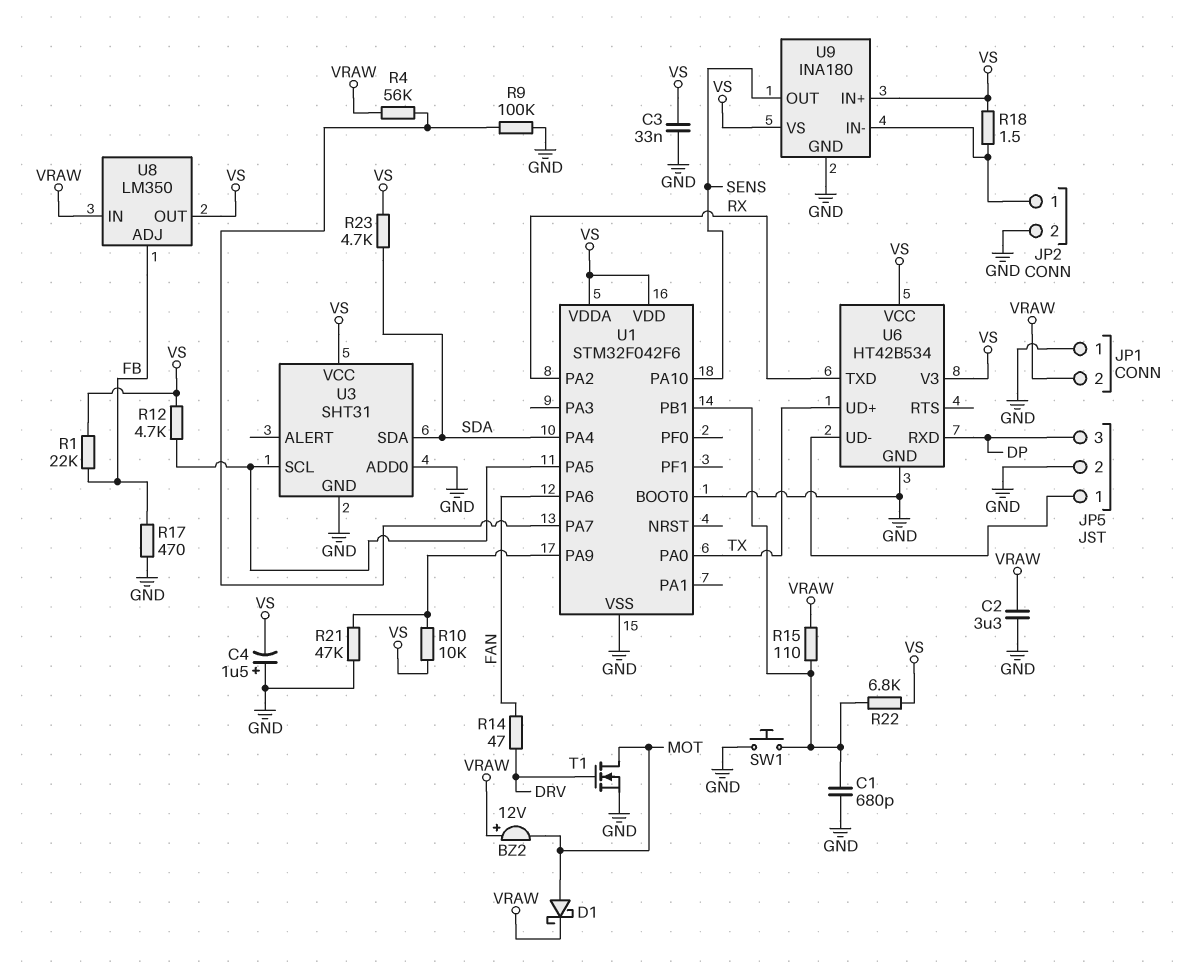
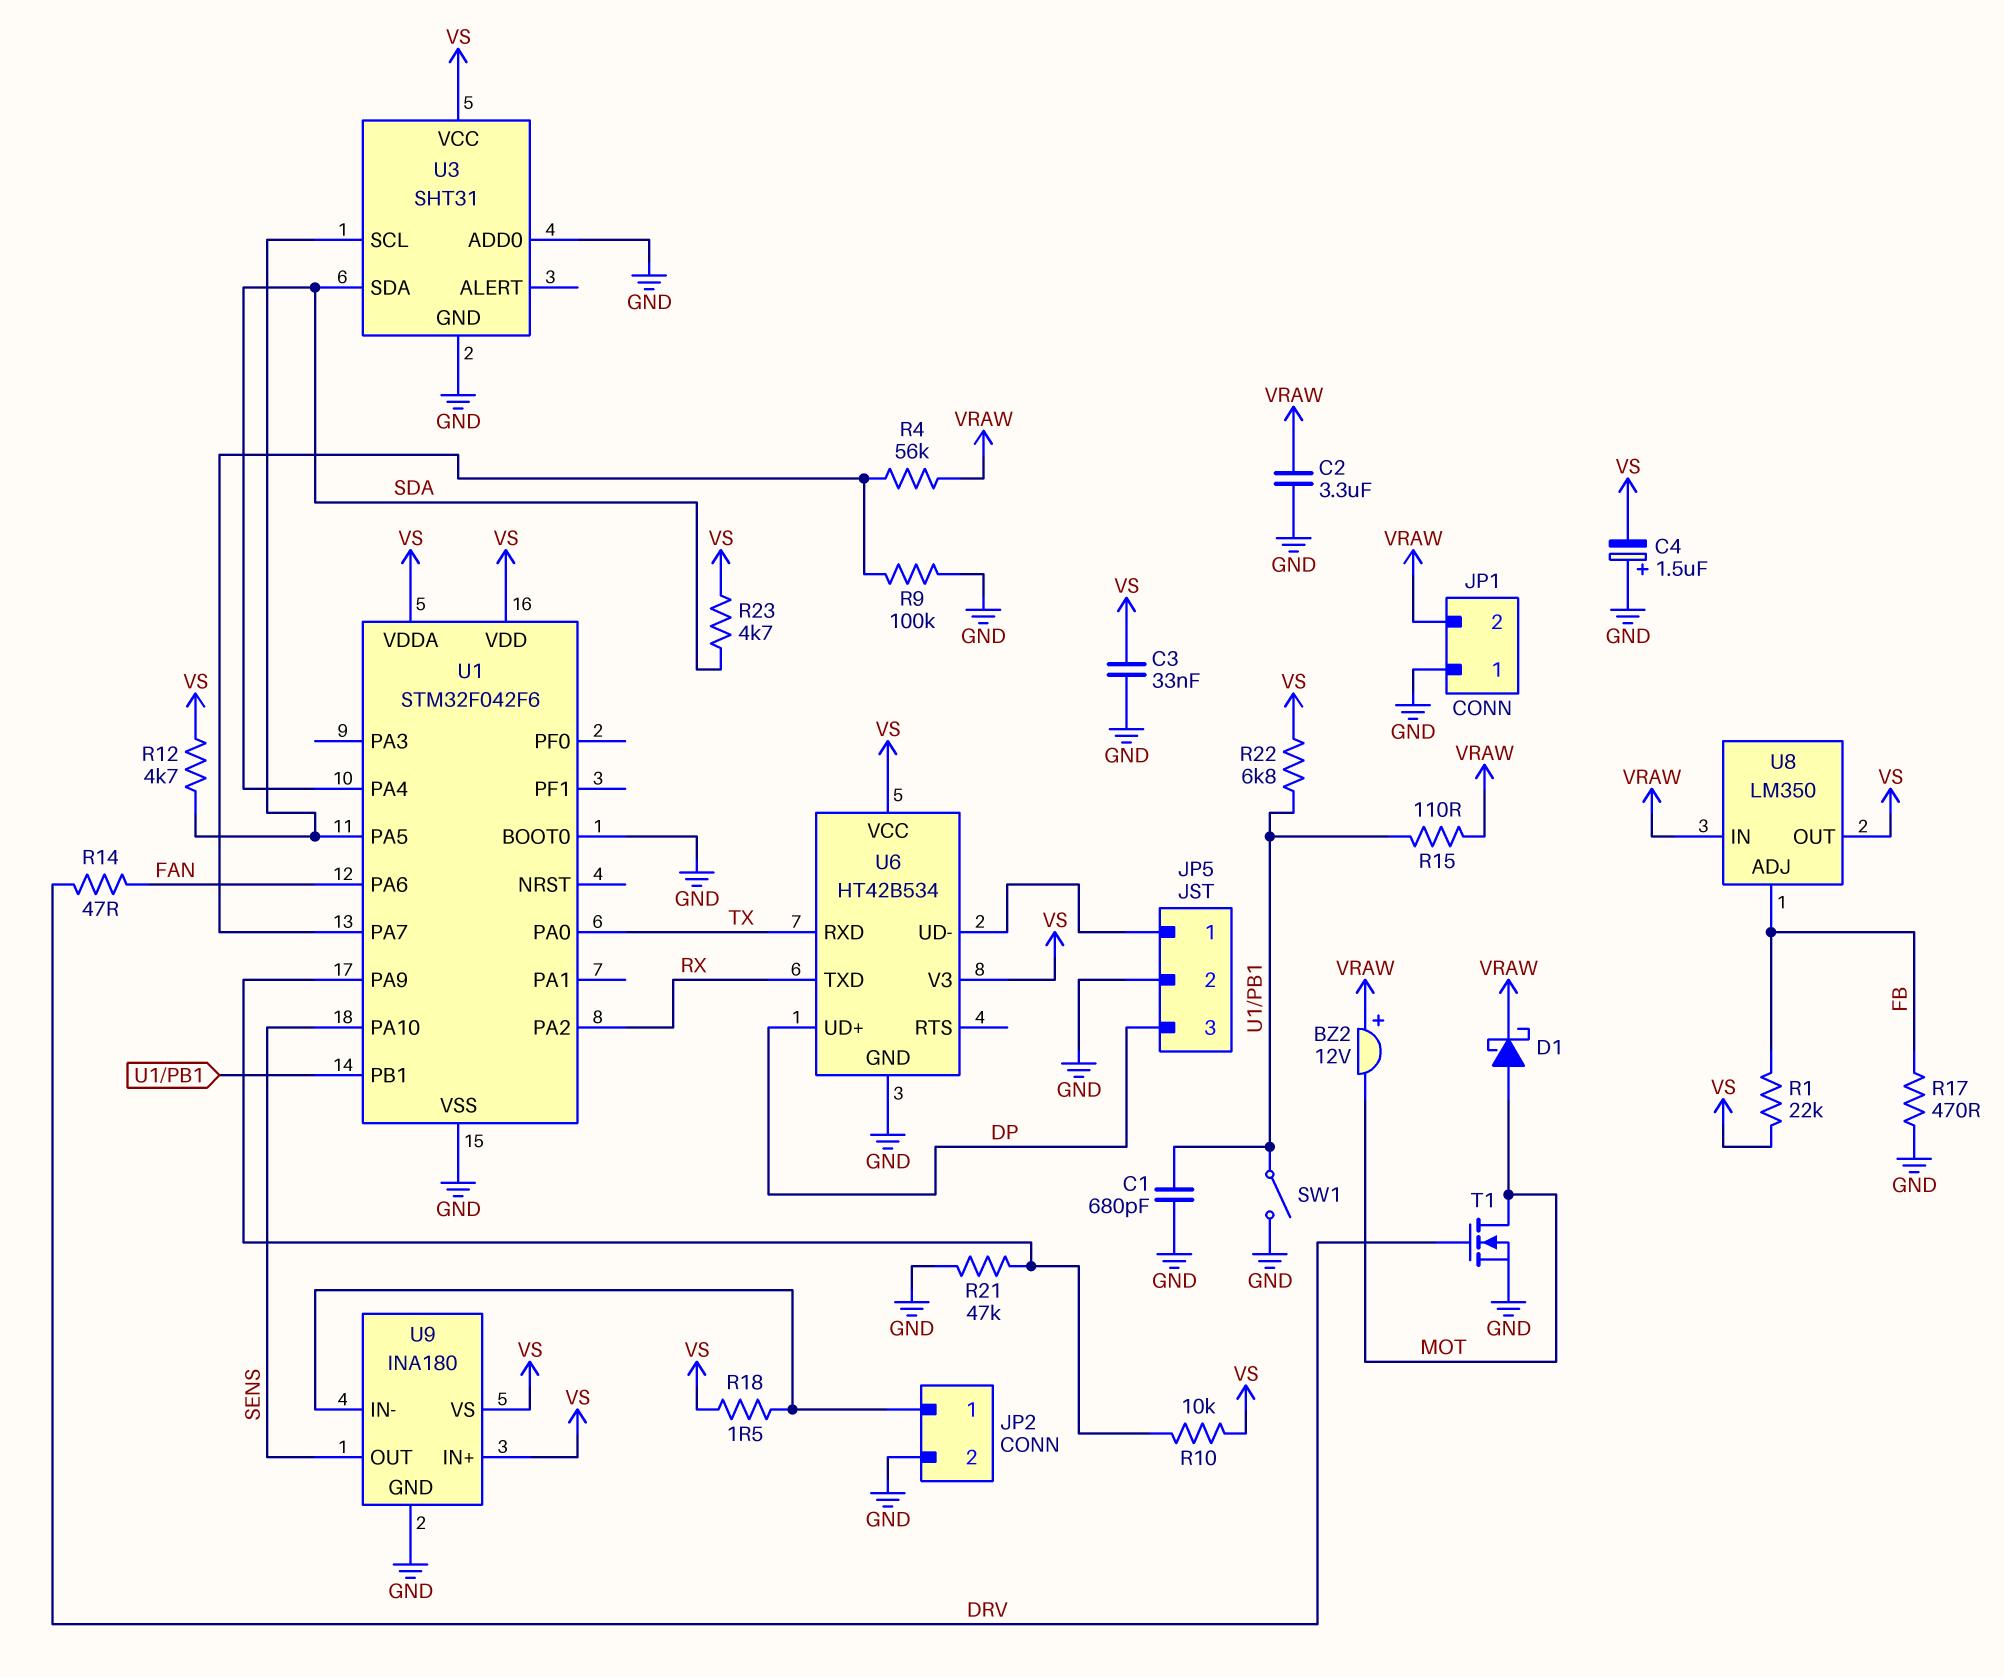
SW1: button (GND, U1/PB1) -> switch (GND, U1/PB1)
U6 pin RXD: DP -> TX
U6 pin UD+: TX -> DP

